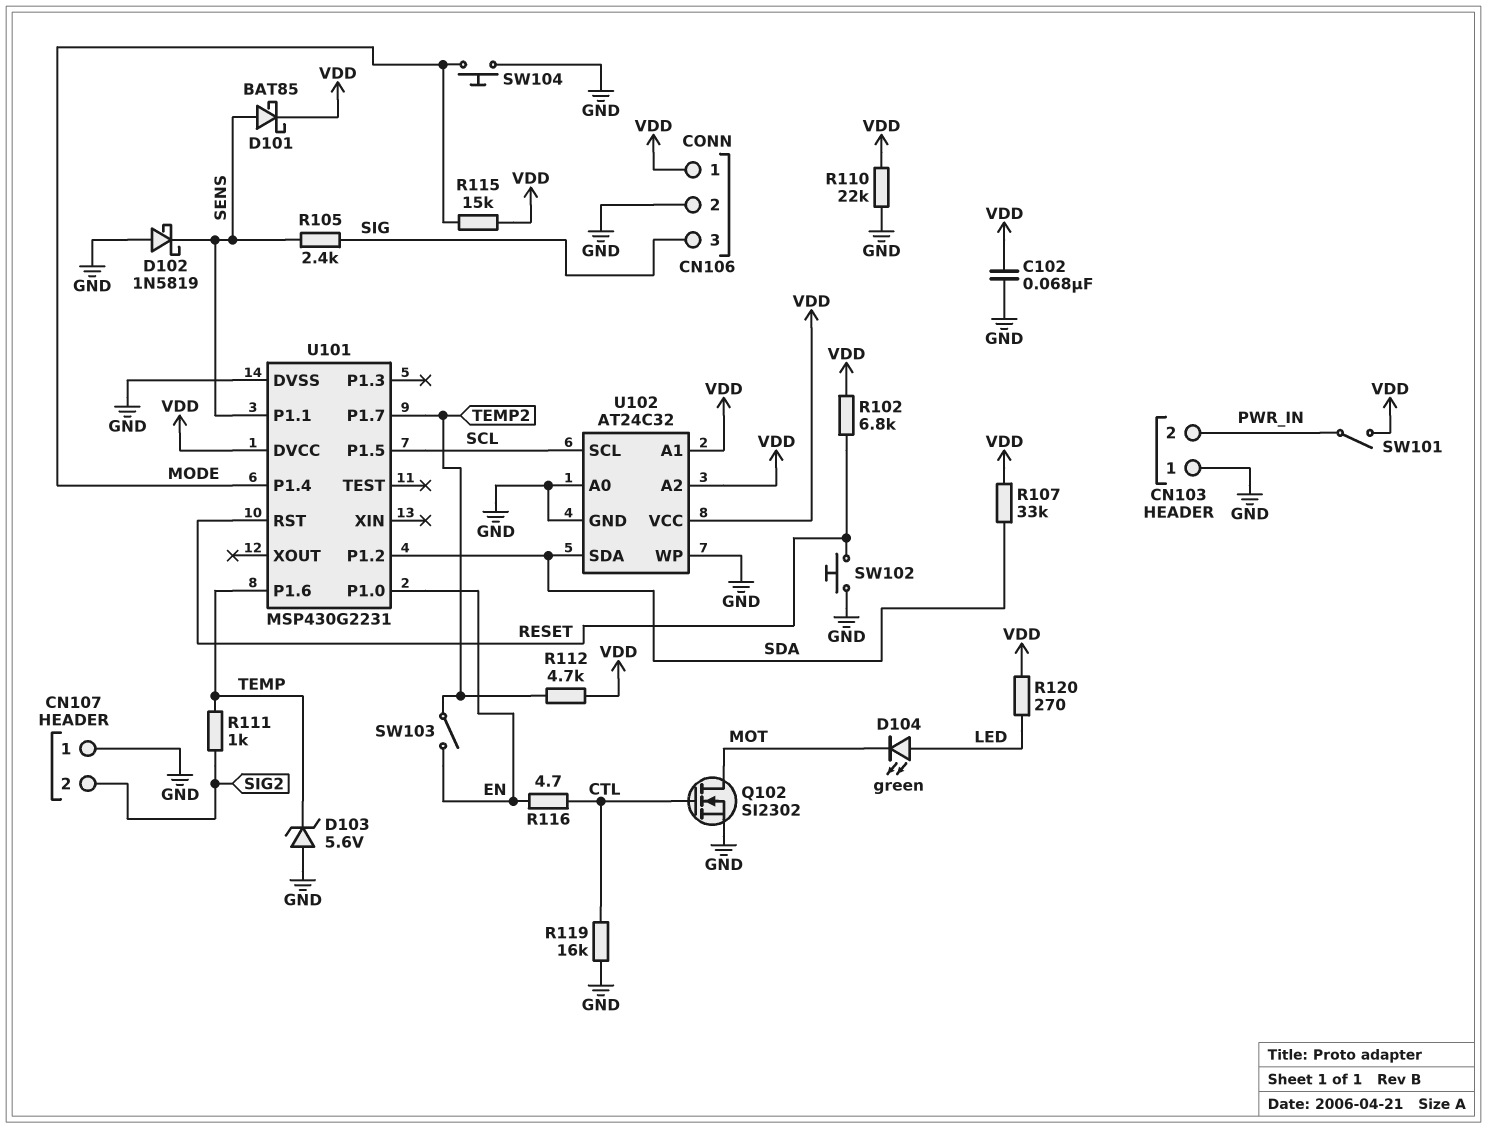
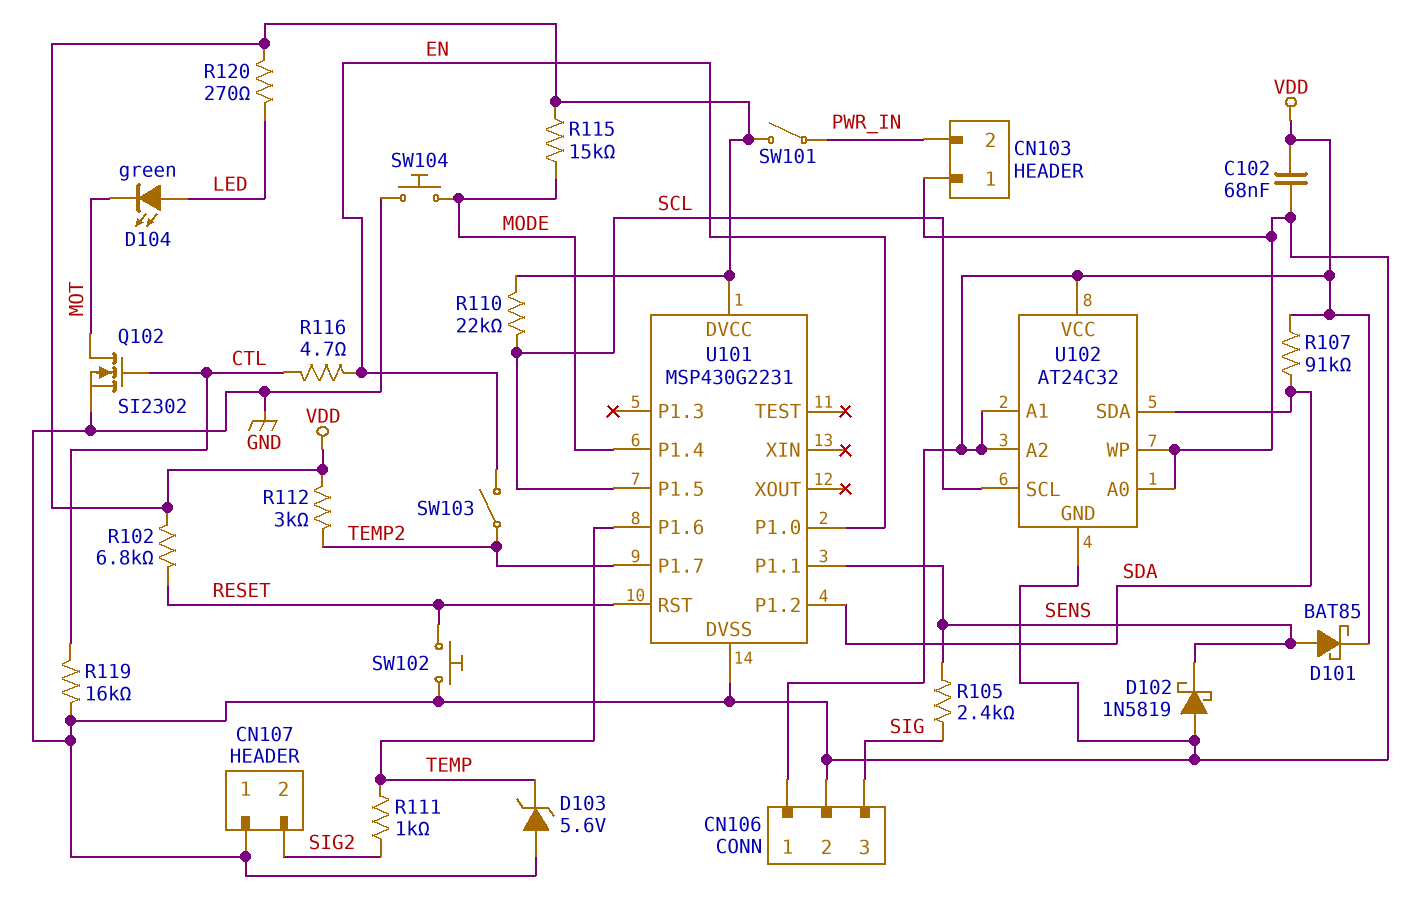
R107: 33k (SDA, VDD) -> 91k (SDA, VDD)
R110: 22k (GND, VDD) -> 22k (SCL, VDD)
R112: 4.7k (TEMP2, VDD) -> 3k (TEMP2, VDD)

